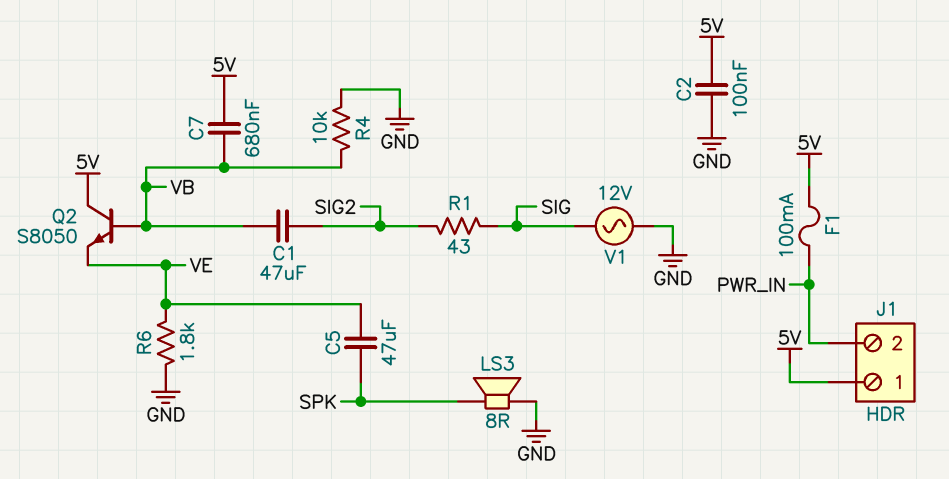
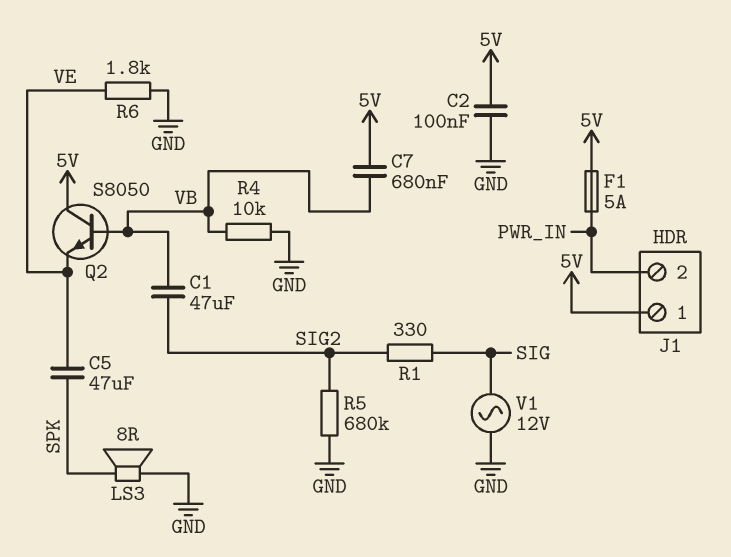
F1: 100mA (5V, PWR_IN) -> 5A (5V, PWR_IN)
R1: 43 (SIG, SIG2) -> 330 (SIG, SIG2)
R5: none -> 680k (GND, SIG2)

